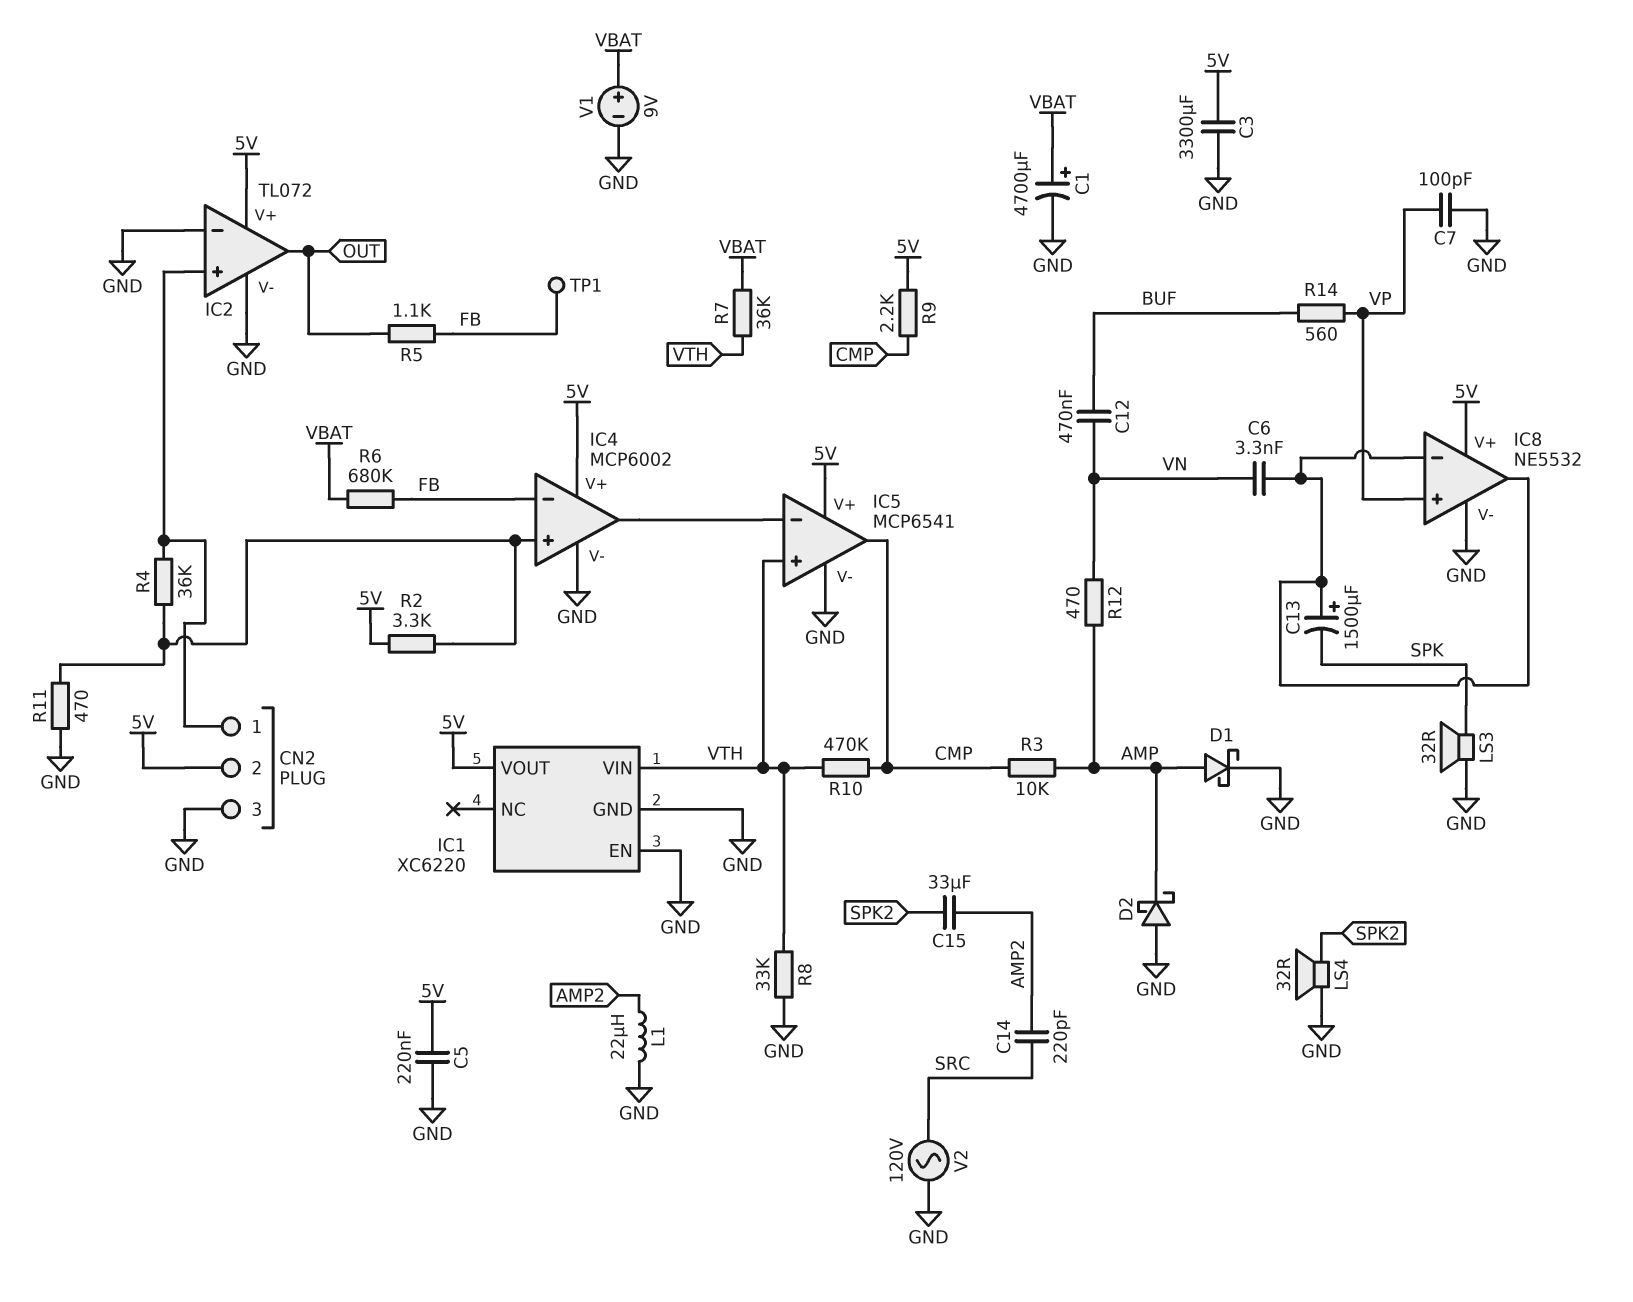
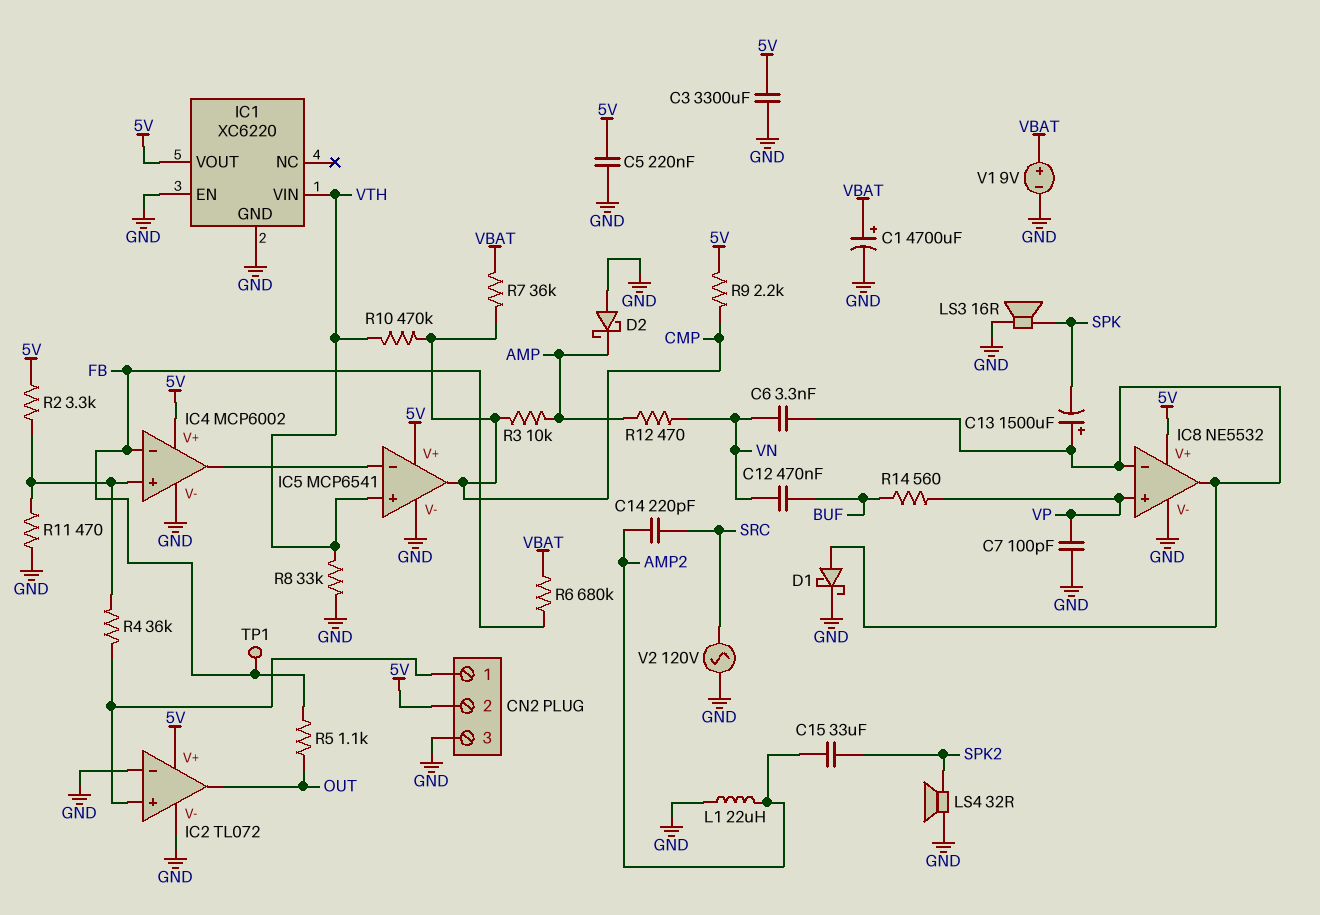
D1: schottky (A AMP, K GND) -> schottky (A IC8/in-, K GND)
LS3: speaker 32R (GND, SPK) -> speaker 16R (GND, SPK)
R7: 36k (VBAT, VTH) -> 36k (CMP, VBAT)

